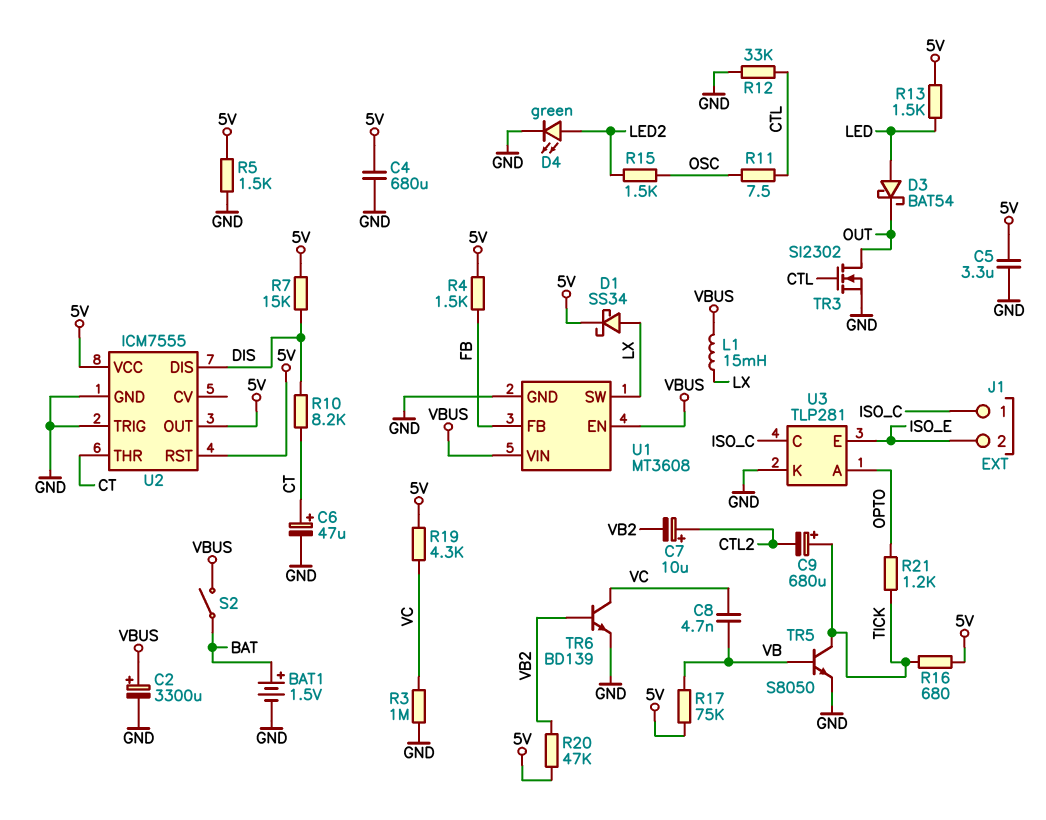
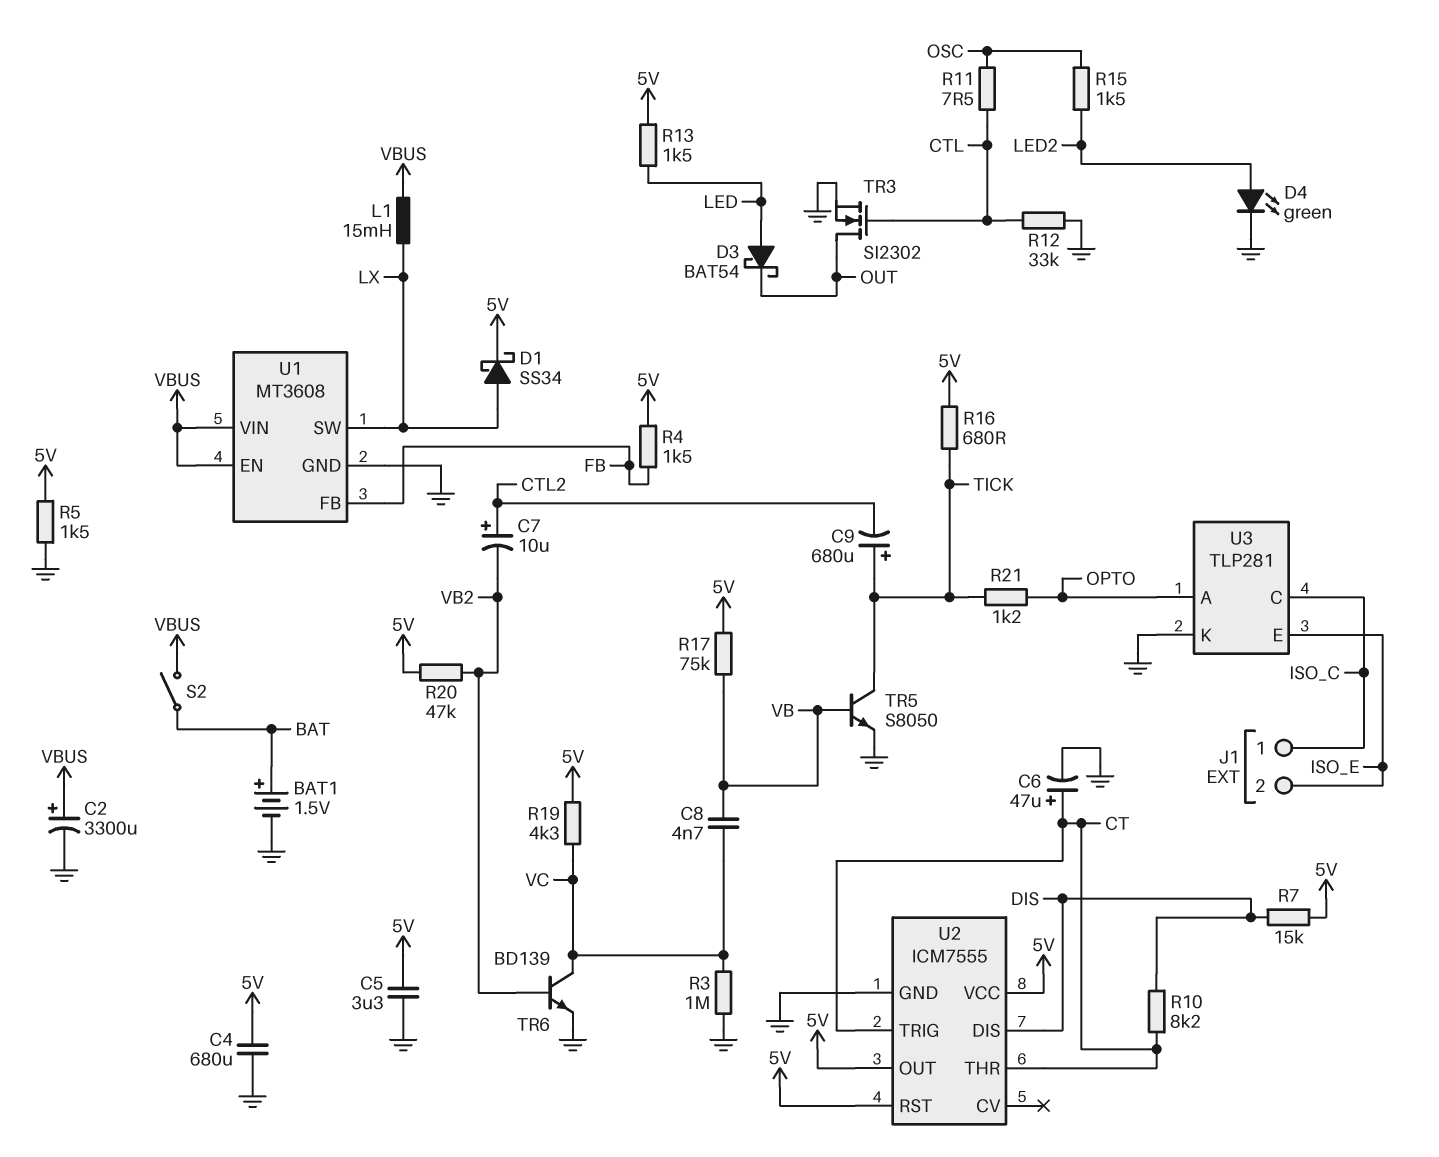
U2 pin TRIG: GND -> CT

